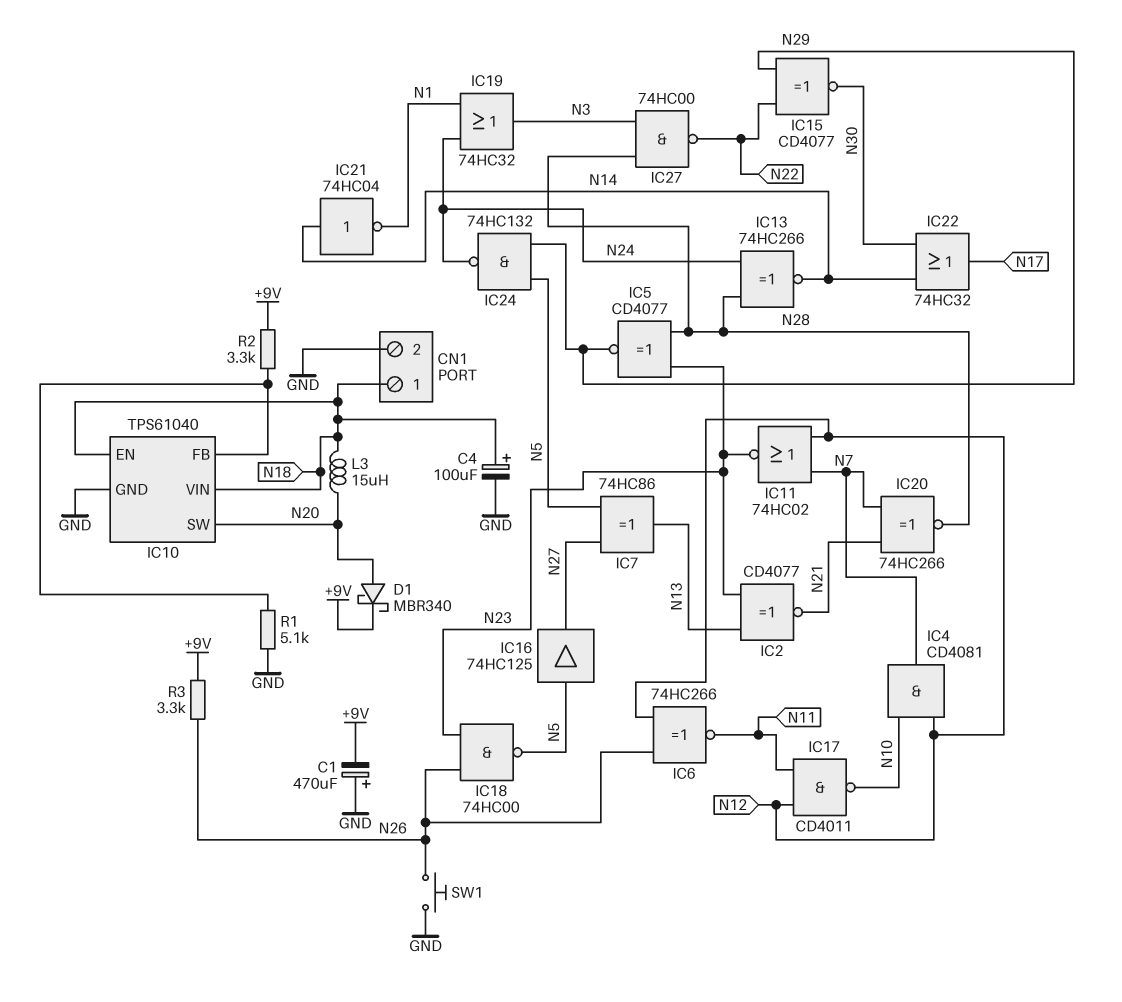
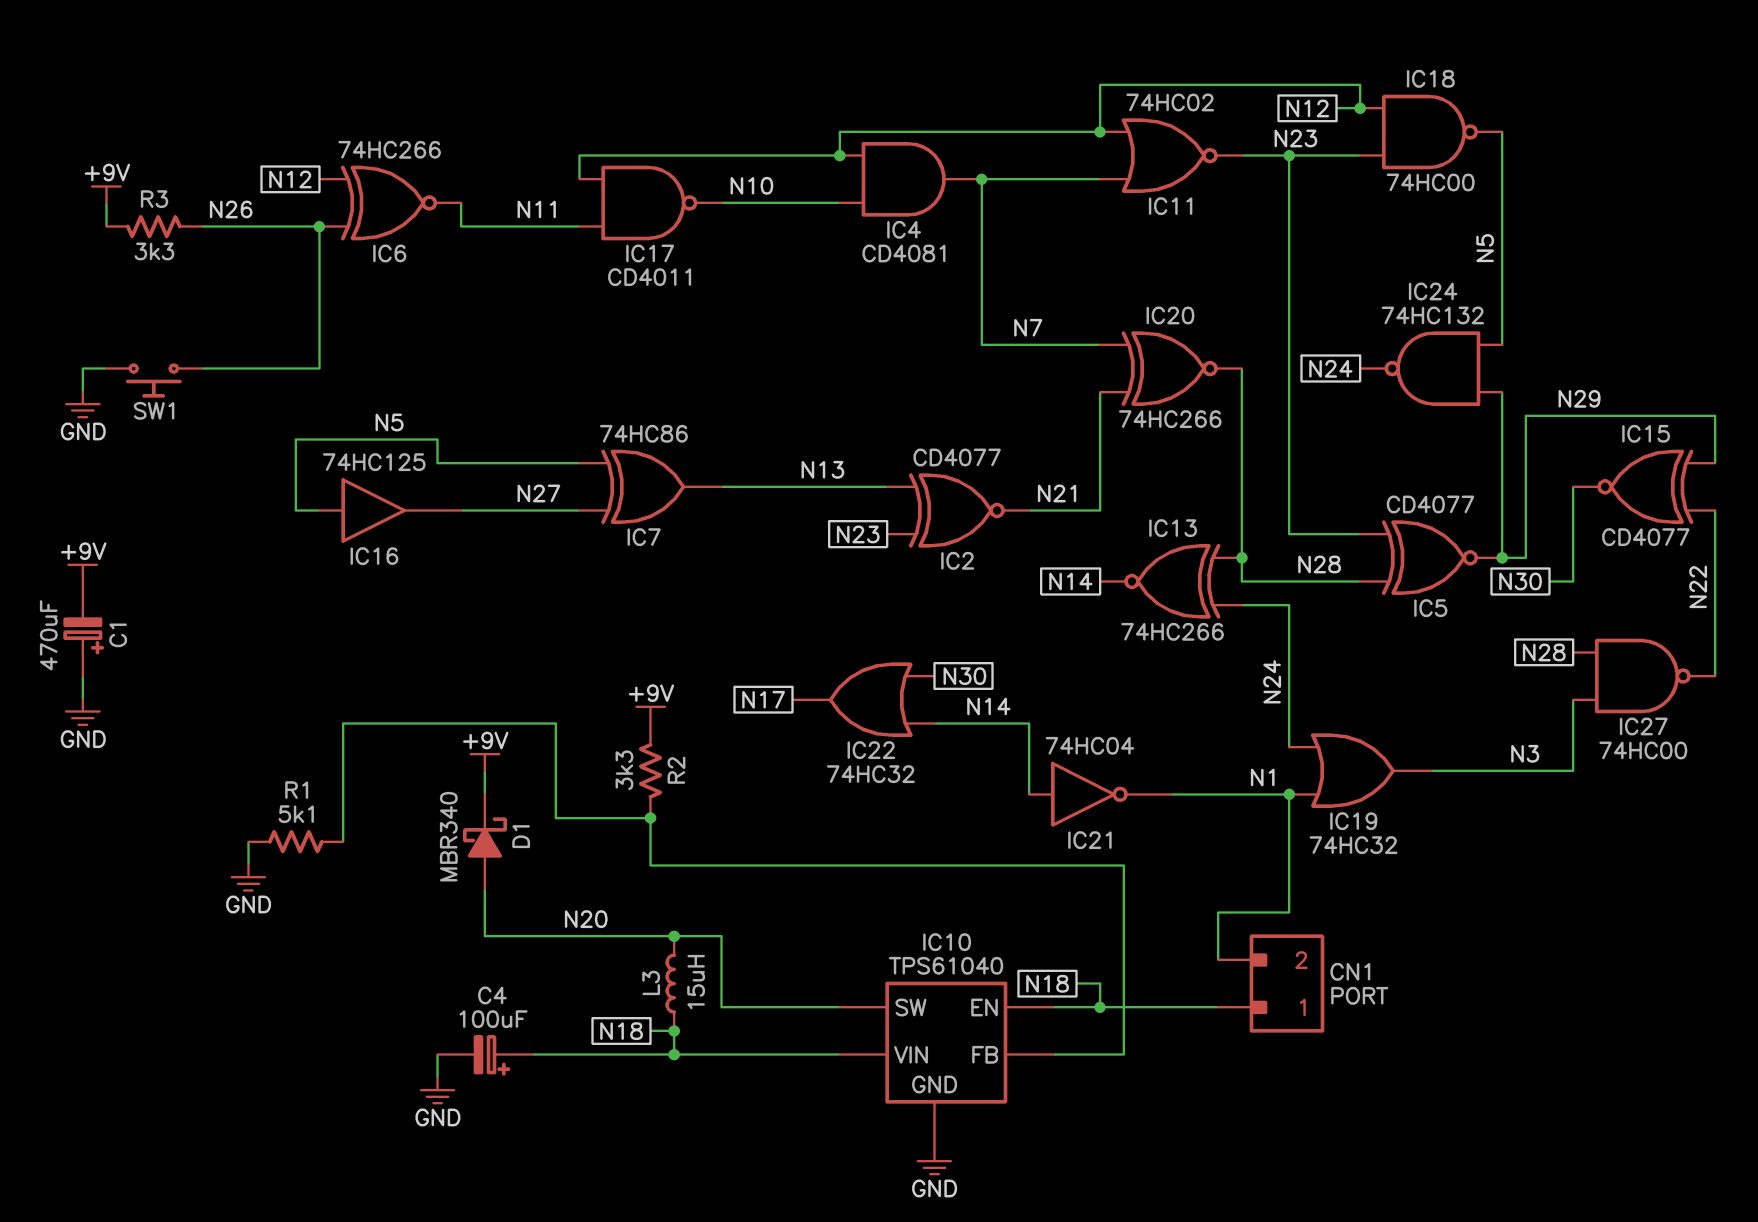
CN1 pin 2: GND -> N1
IC18: NAND 74HC00 (in N23, in N26, out N5) -> NAND 74HC00 (in N12, in N23, out N5)

